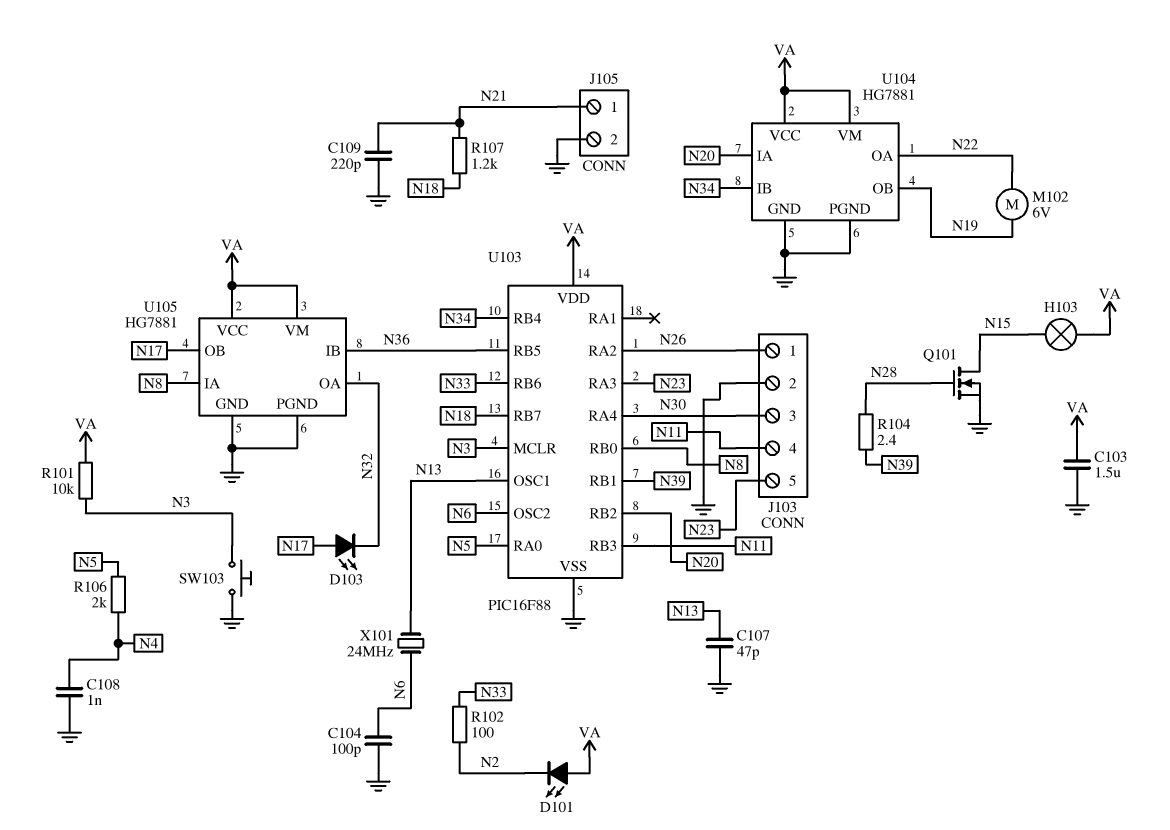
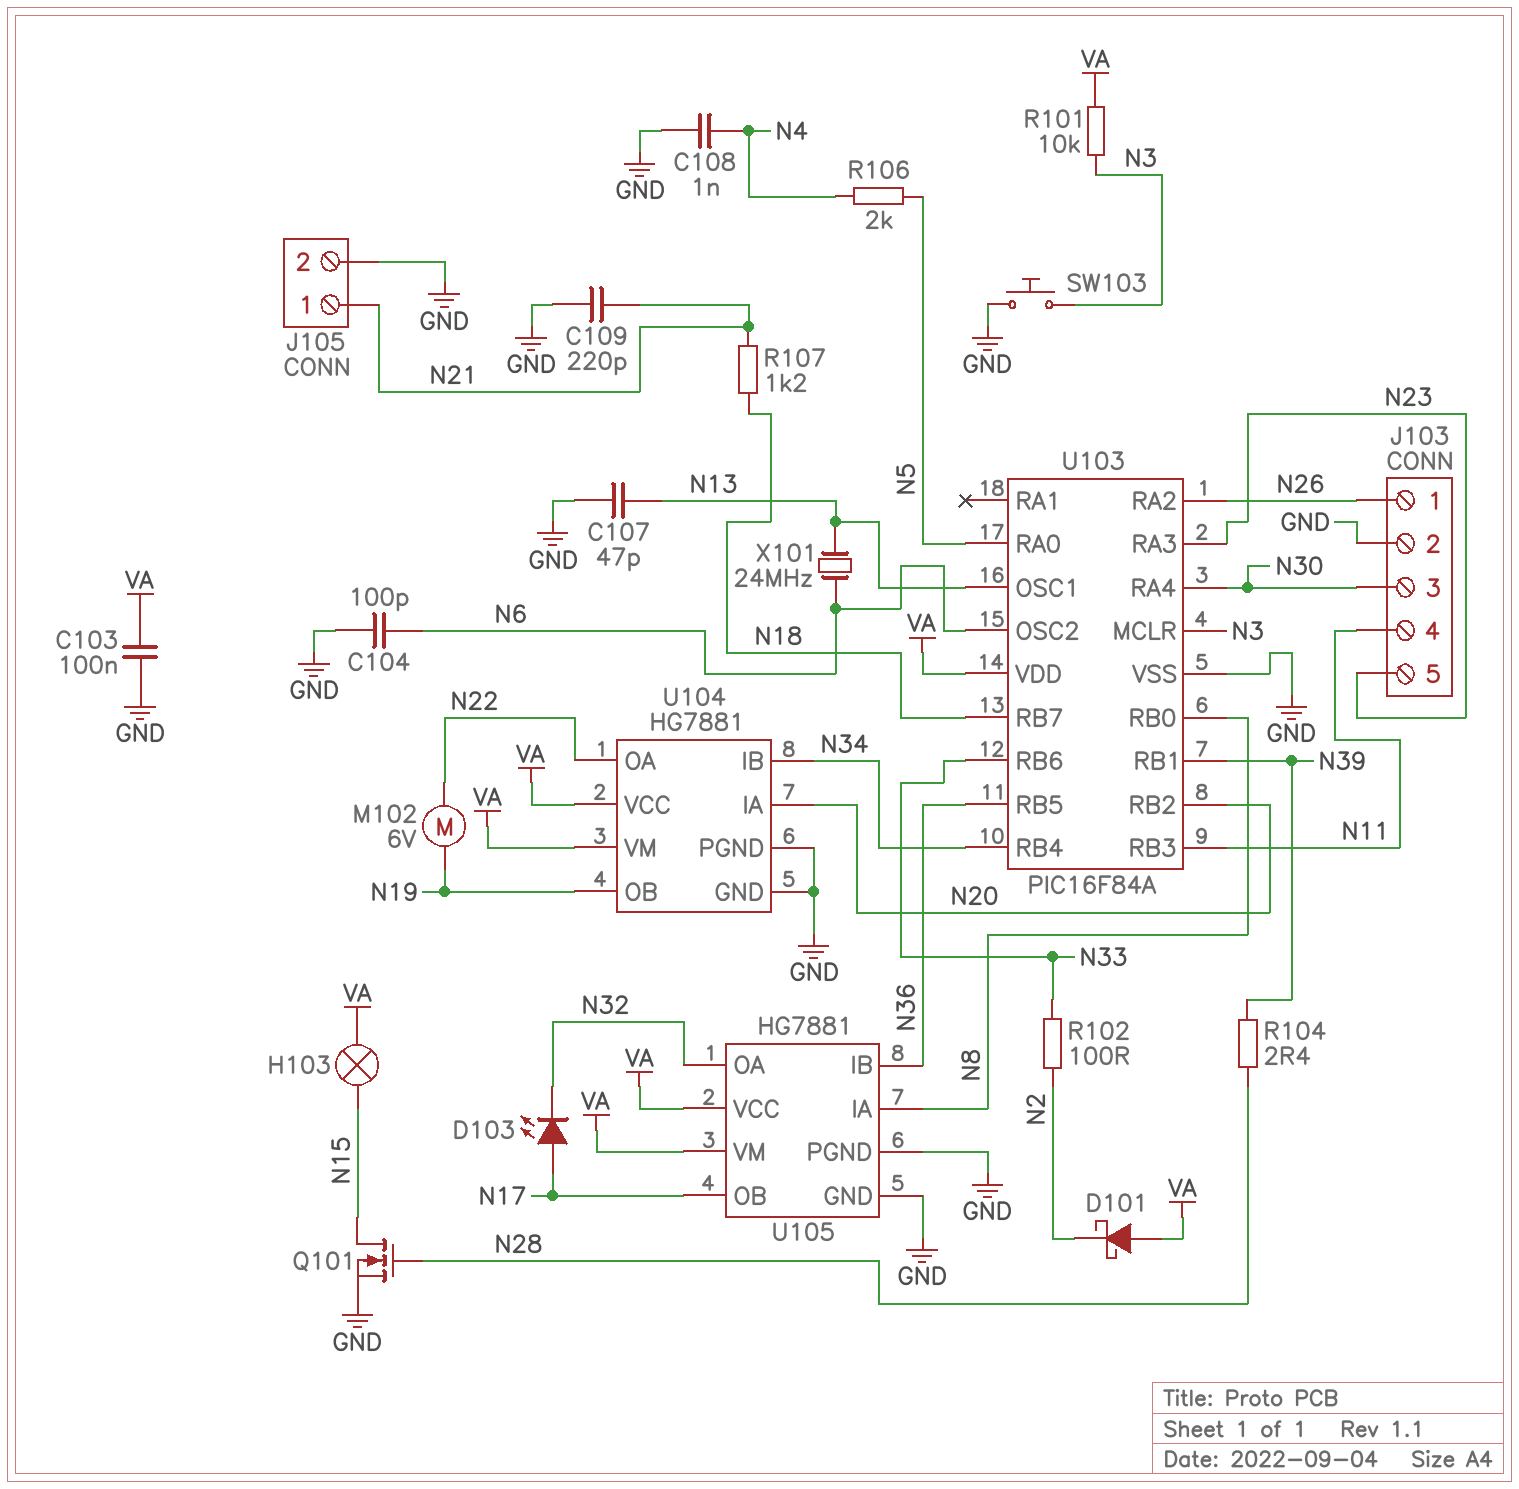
C103: 1.5uF (GND, VA) -> 100nF (GND, VA)
D101: LED (A VA, K N2) -> schottky (A VA, K N2)
U103: PIC16F88 -> PIC16F84A

